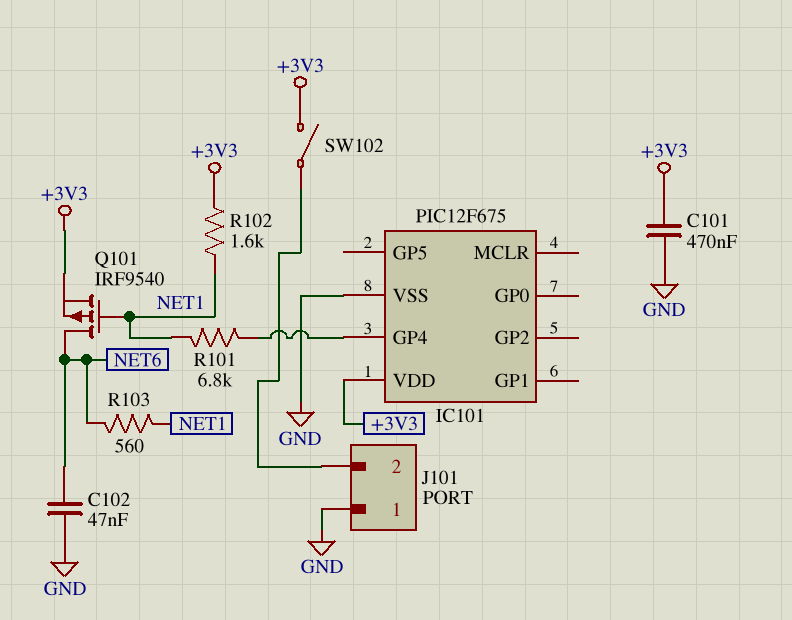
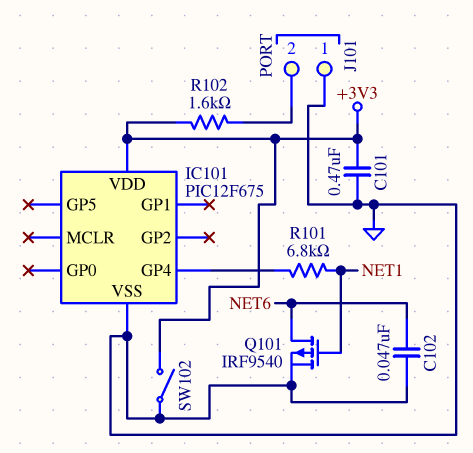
Q101: PMOS IRF9540 (G NET1, D NET6, S +3V3) -> PMOS IRF9540 (G NET1, D NET6, S GND)
R102: 1.6k (+3V3, NET1) -> 1.6k (+3V3, J101/2)
R103: 560 (NET1, NET6) -> none
SW102: switch (+3V3, J101/2) -> switch (+3V3, GND)

